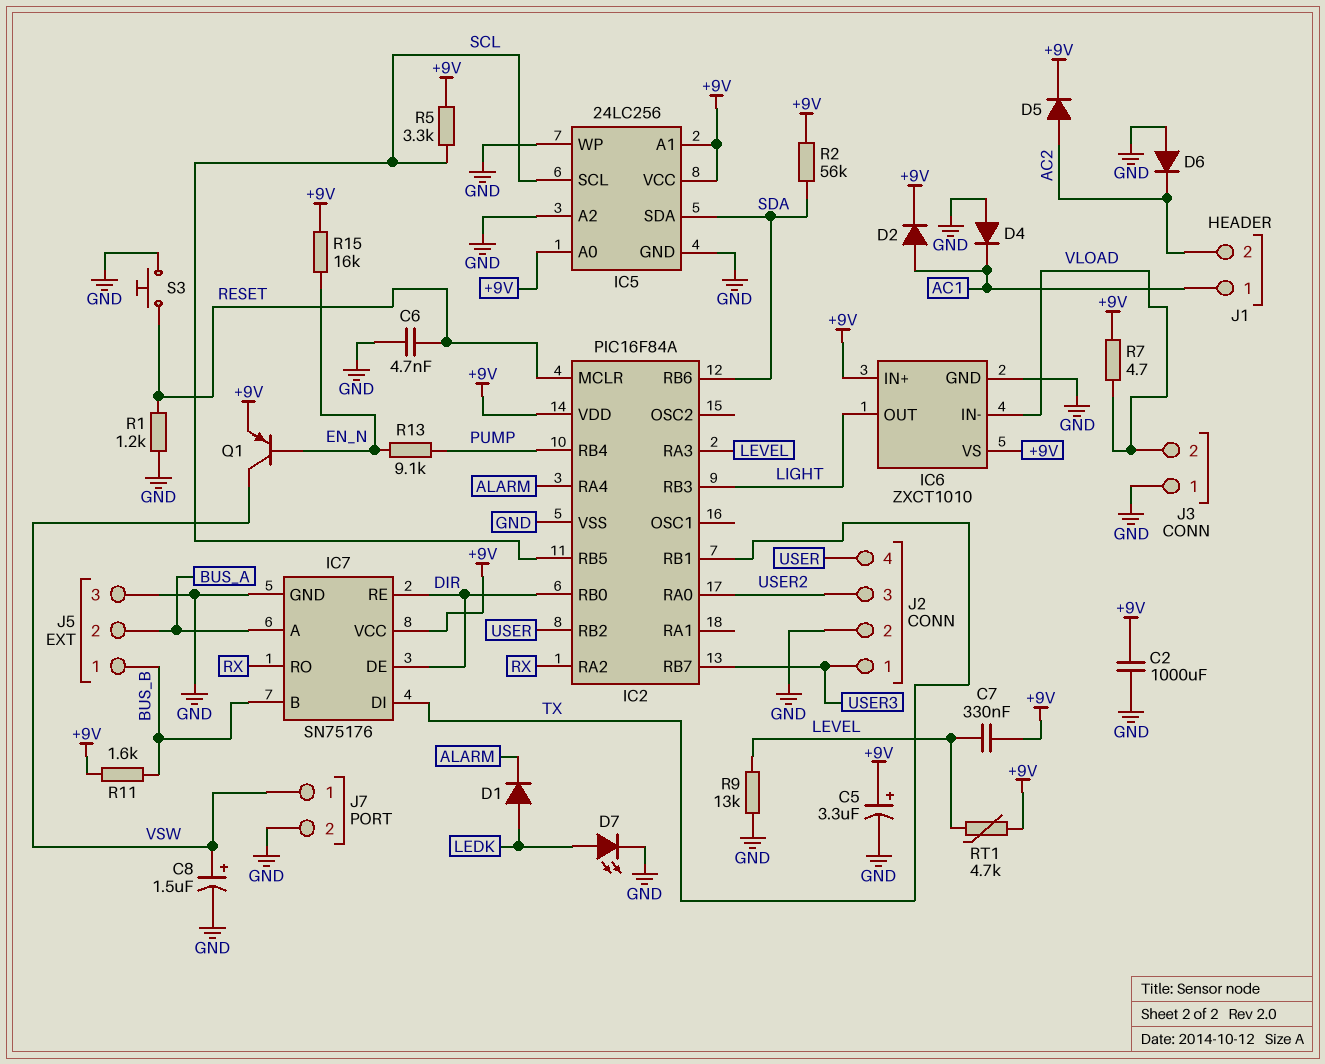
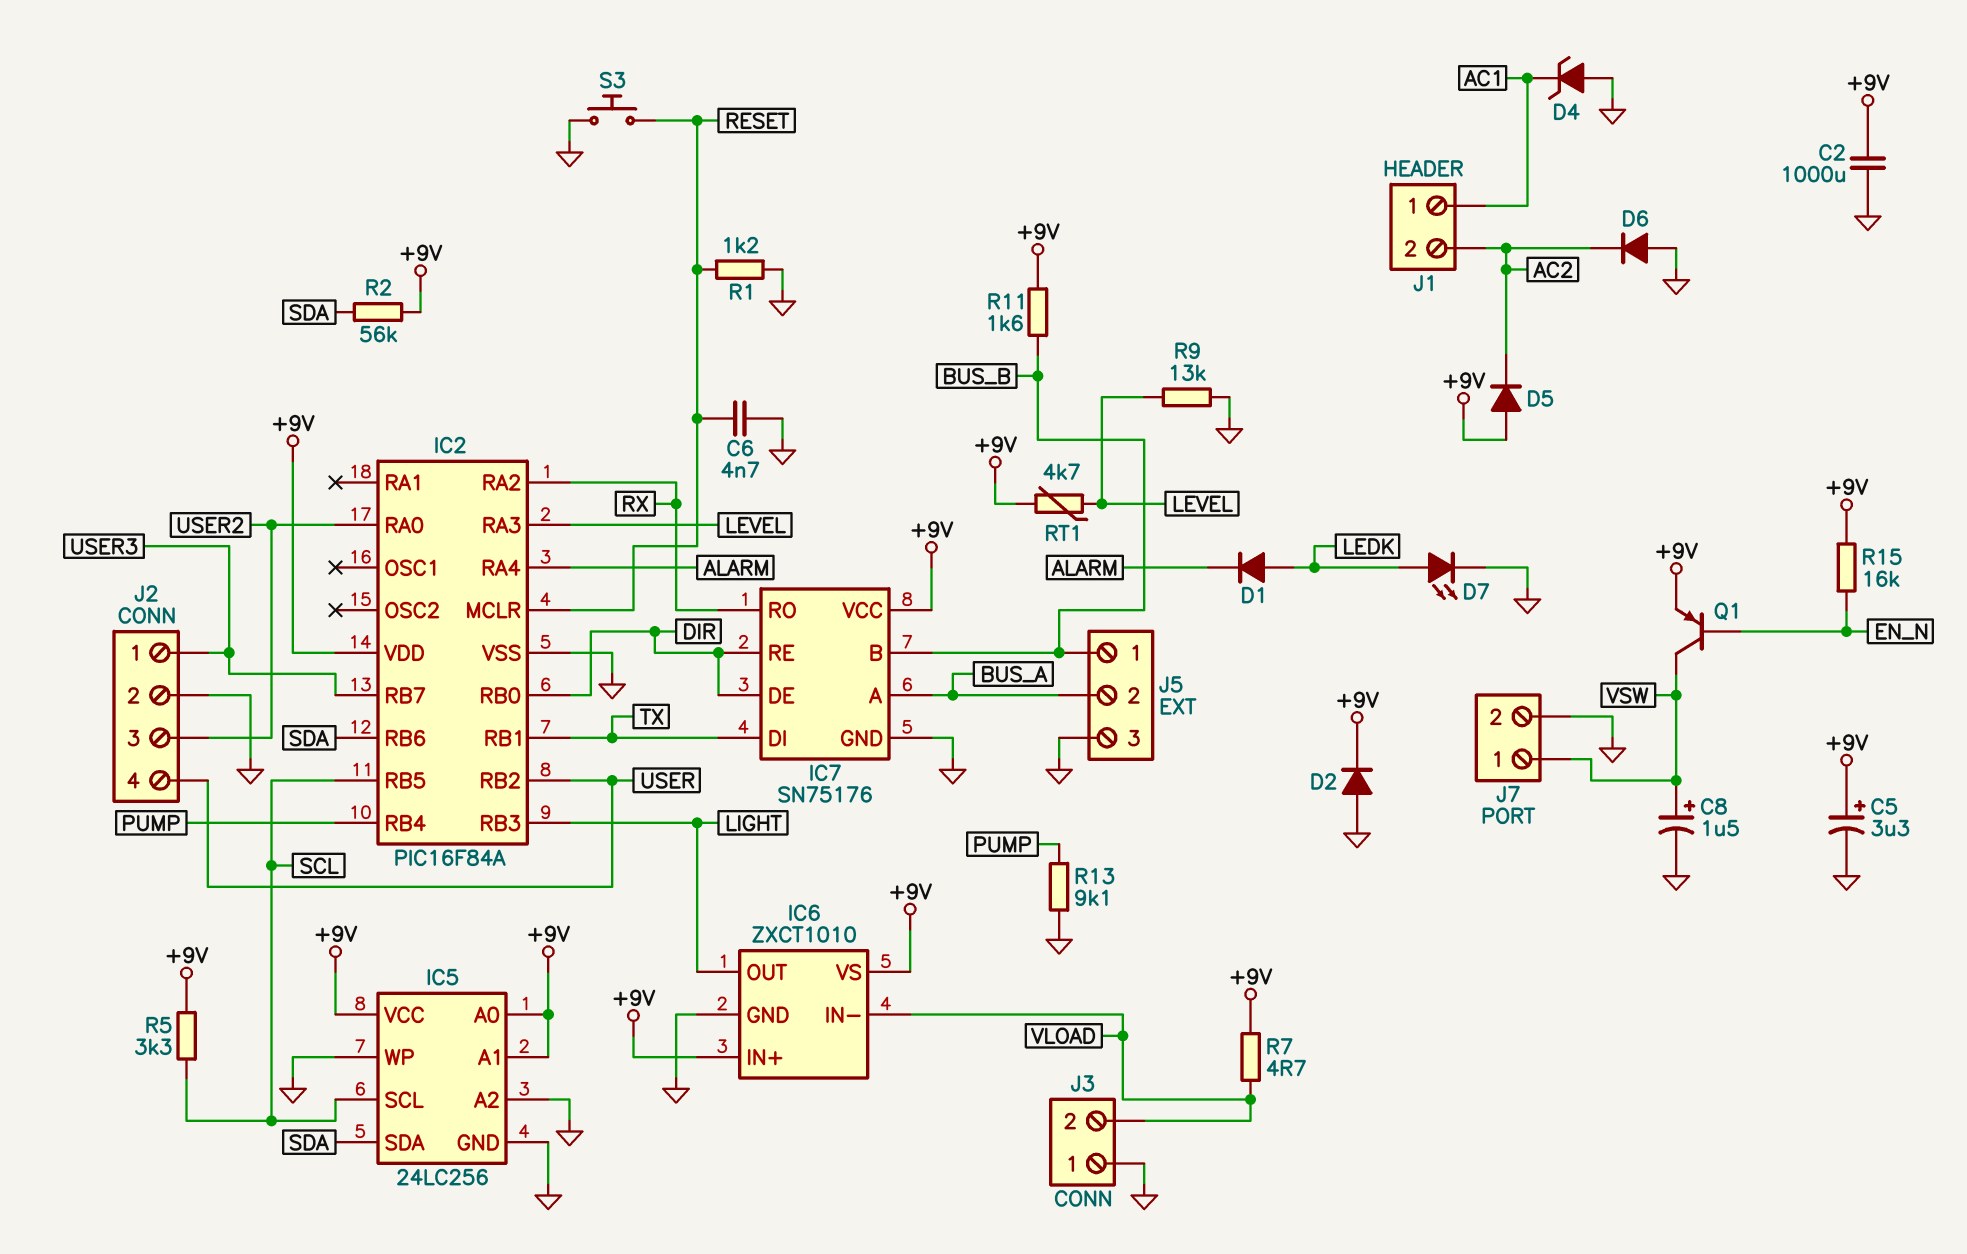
C7: 330nF (+9V, LEVEL) -> none
D2: diode (A AC1, K +9V) -> diode (A GND, K +9V)
D4: diode (A GND, K AC1) -> zener (A GND, K AC1)
D5: diode (A AC2, K +9V) -> diode (A +9V, K AC2)
R13: 9.1k (EN_N, PUMP) -> 9.1k (GND, PUMP)

